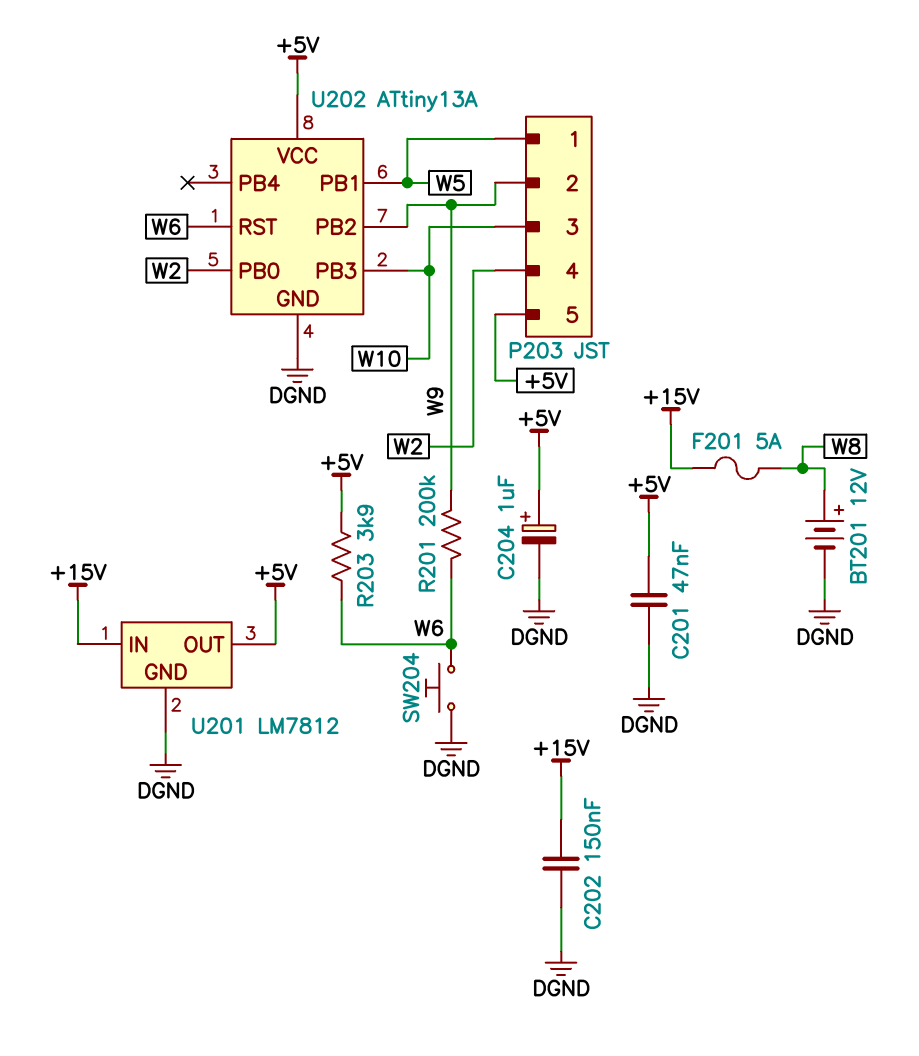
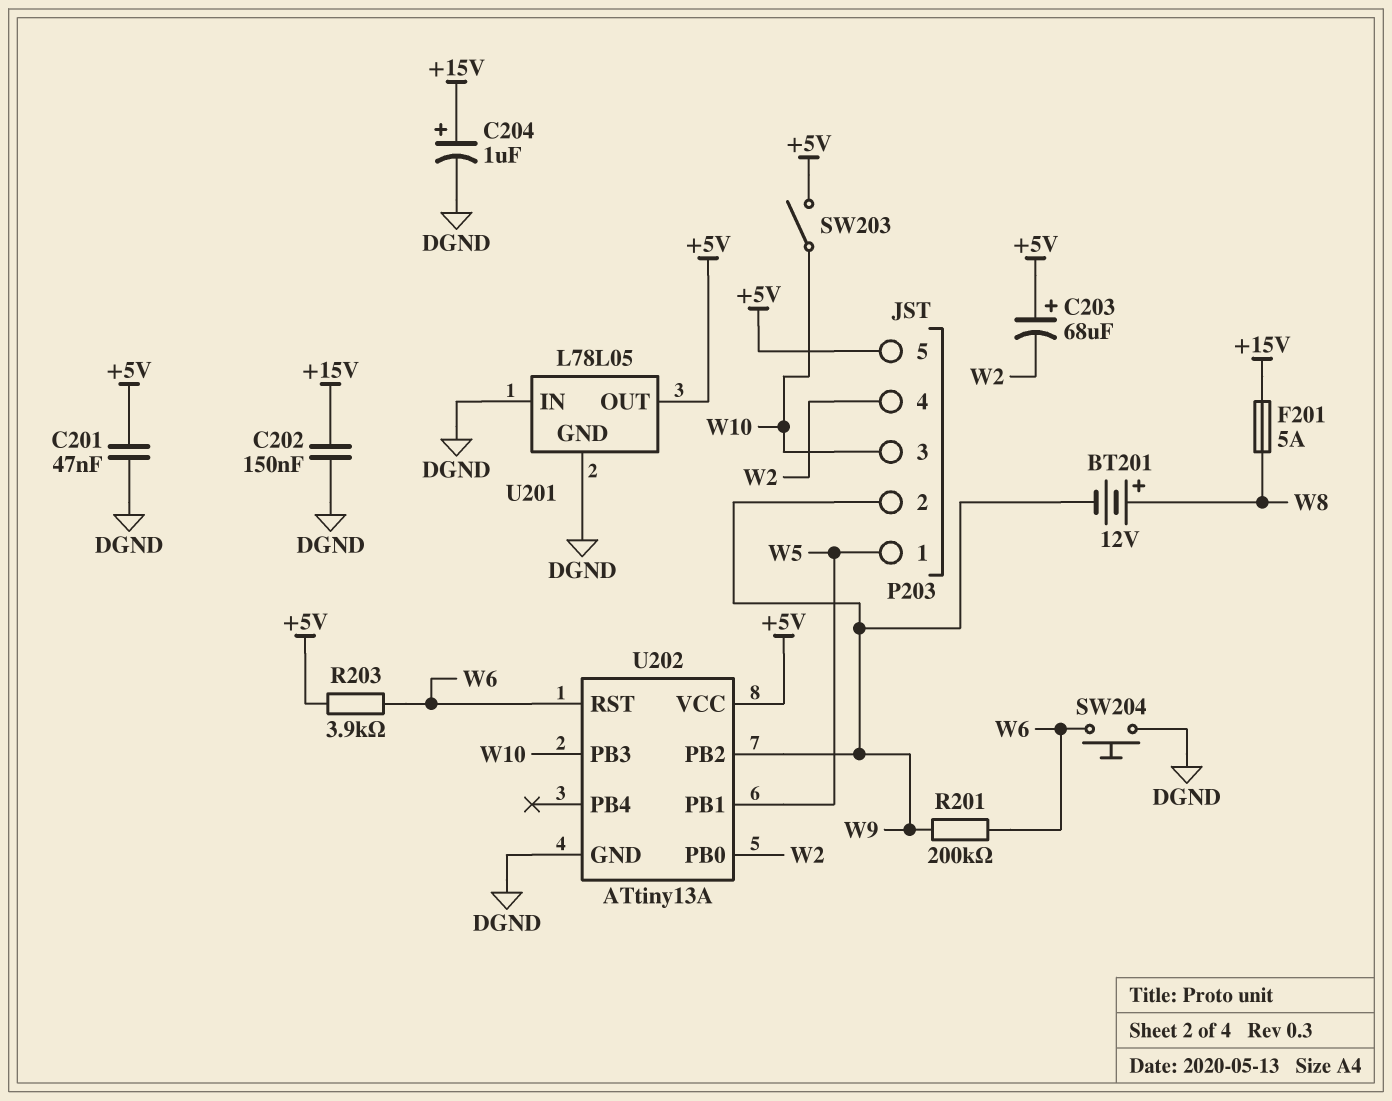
BT201: 12V (plus W8, minus DGND) -> 12V (plus W8, minus W9)
C203: none -> 68uF (plus +5V, minus W2)
C204: 1uF (plus +5V, minus DGND) -> 1uF (plus +15V, minus DGND)
SW203: none -> switch (+5V, W10)
U201: LM7812 -> L78L05
U201 pin IN: +15V -> DGND

